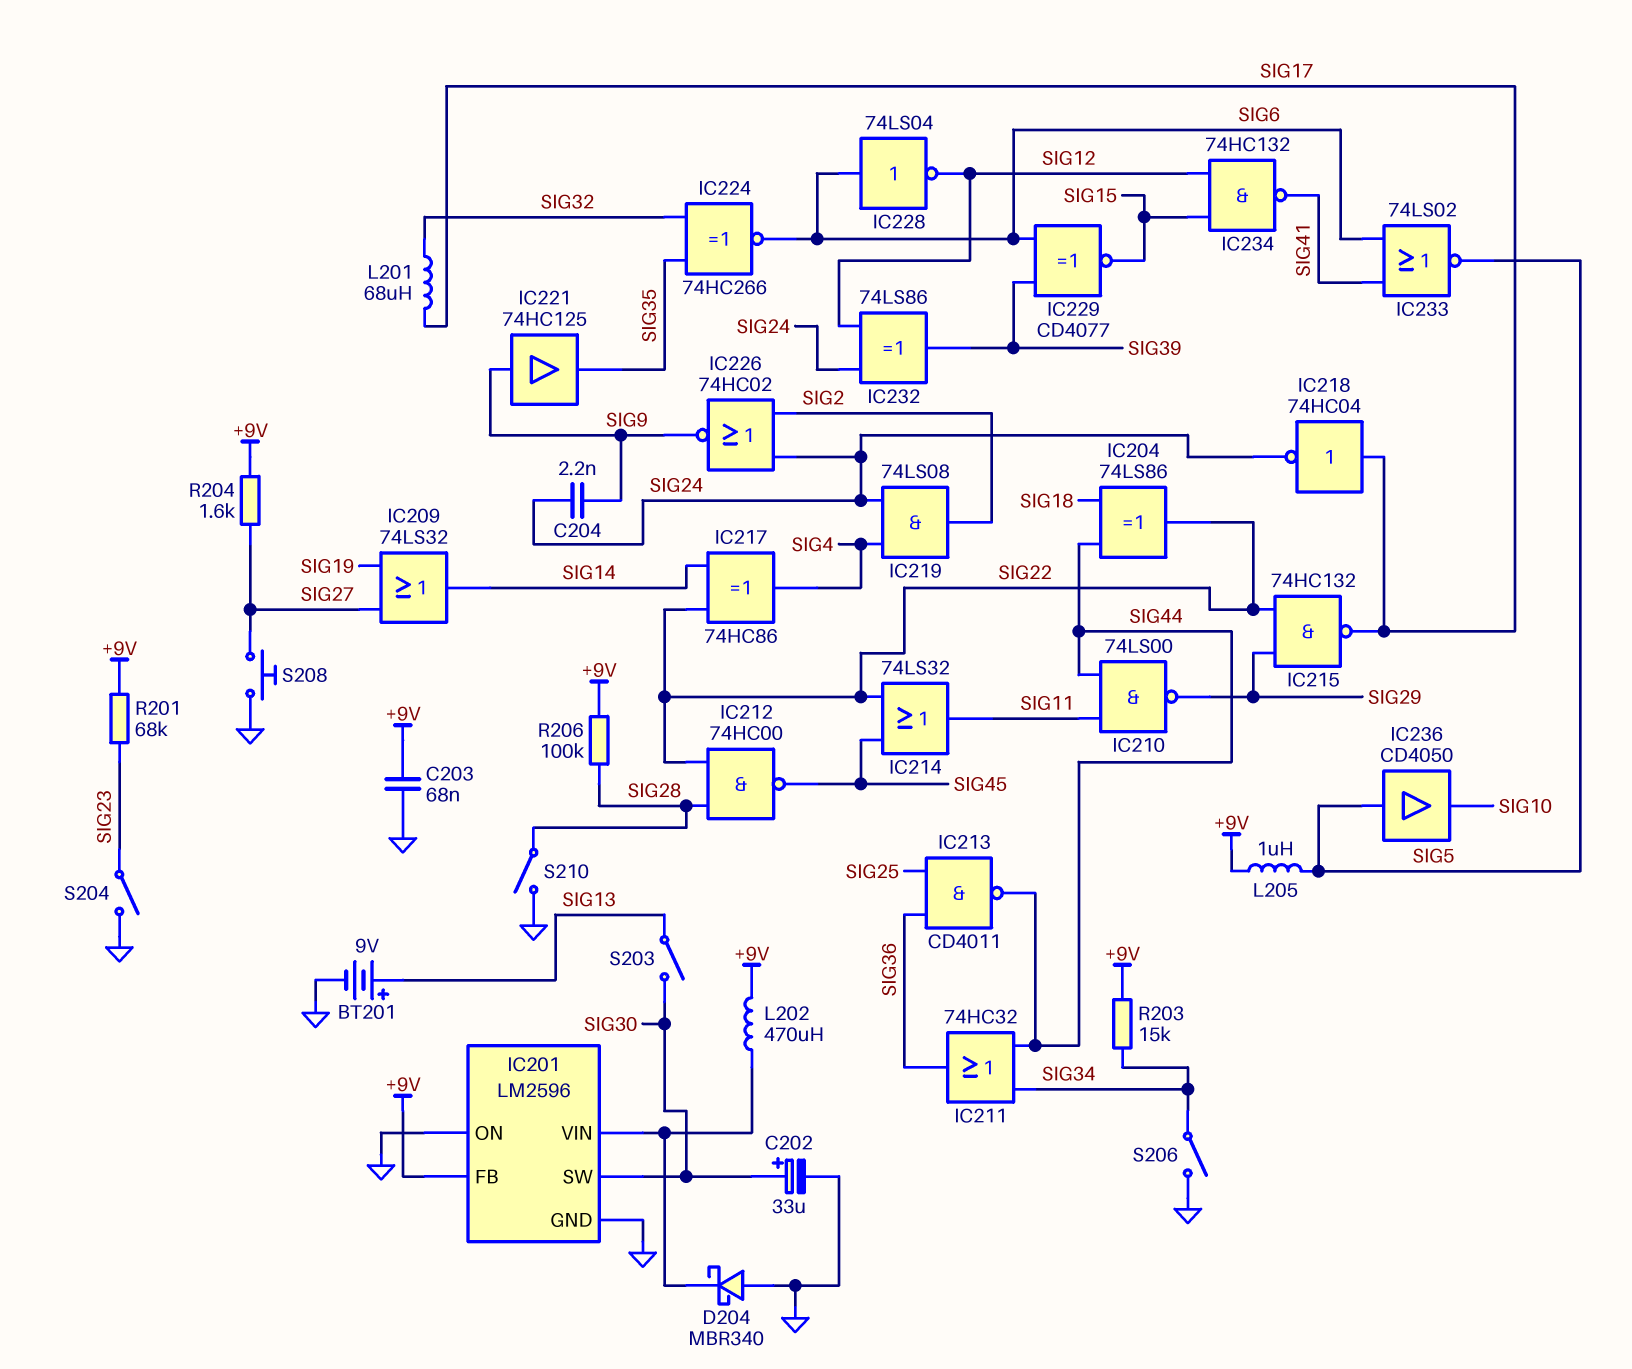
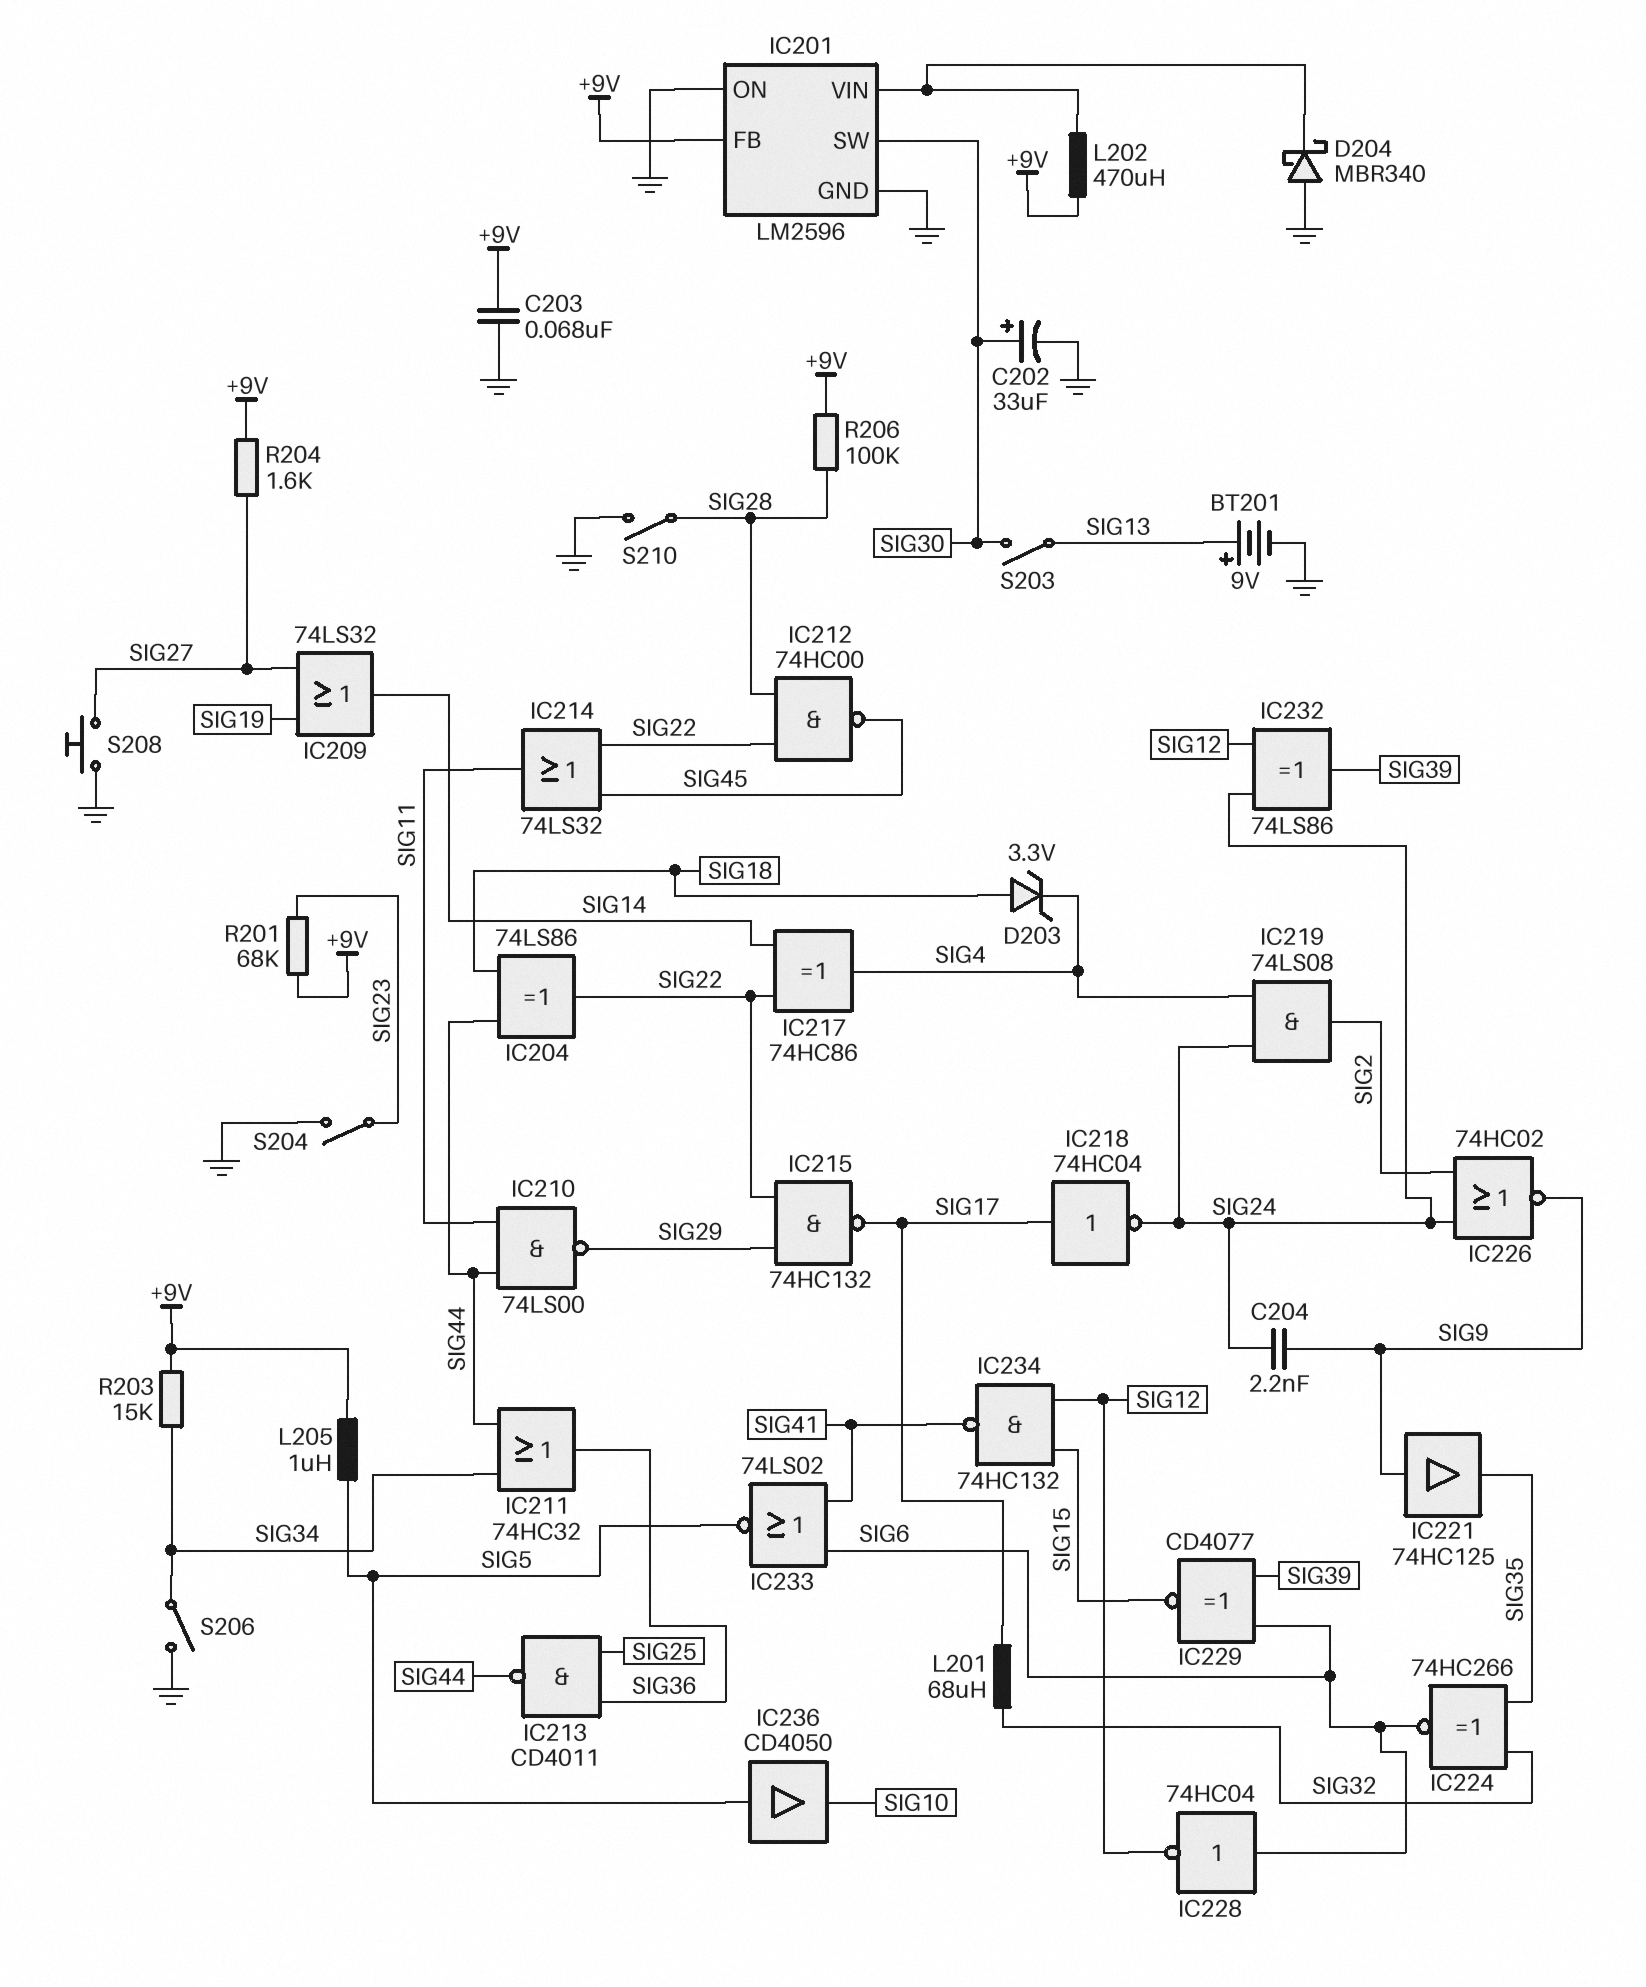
D203: none -> zener 3.3V (A SIG18, K SIG4)
IC228: NOT 74LS04 (in SIG6, out SIG12) -> NOT 74HC04 (in SIG6, out SIG12)

